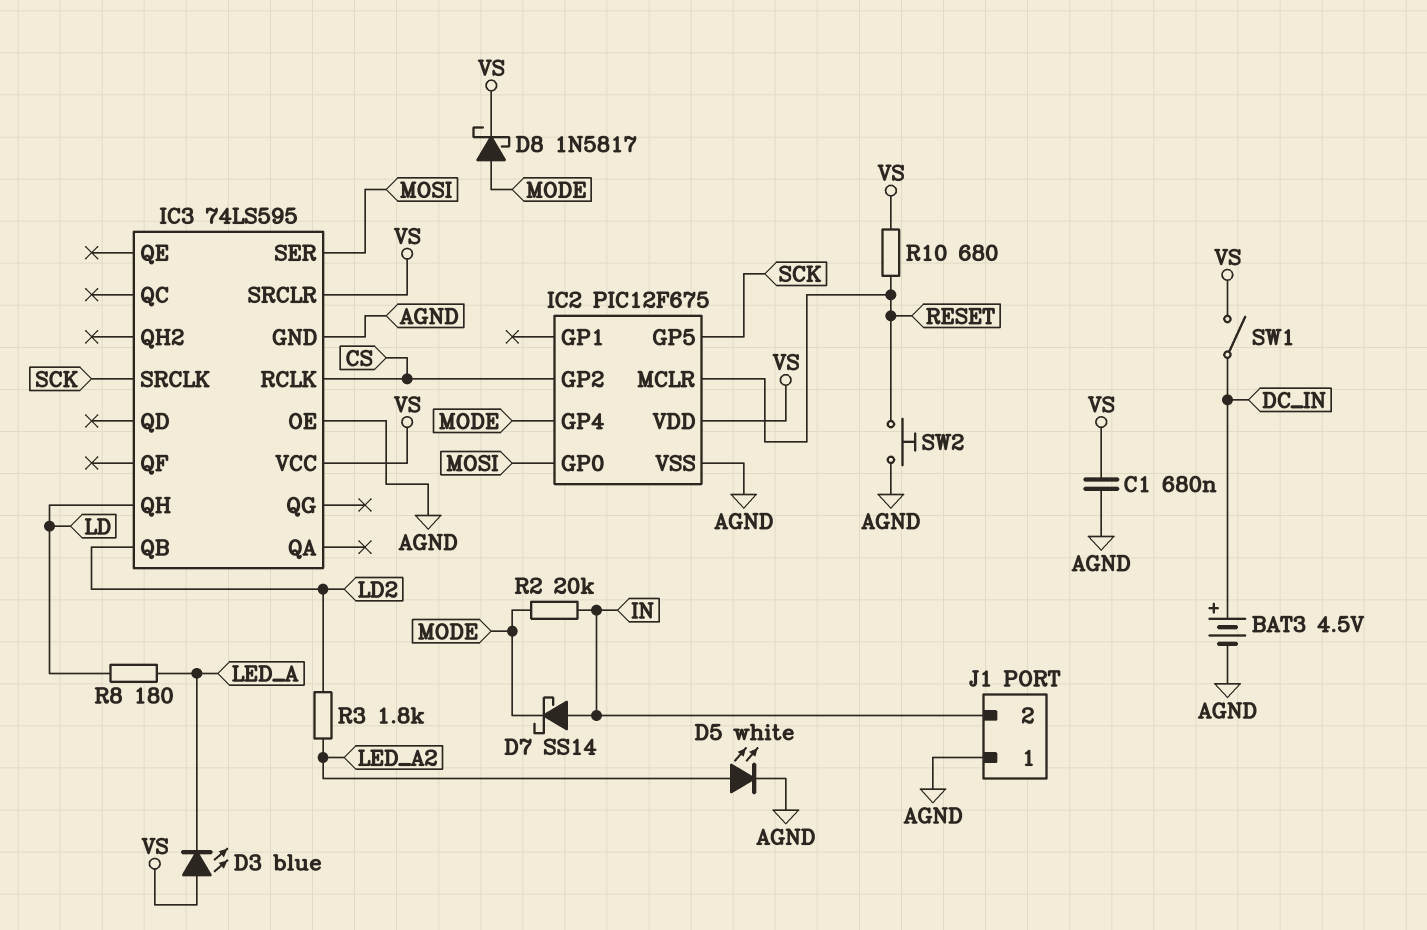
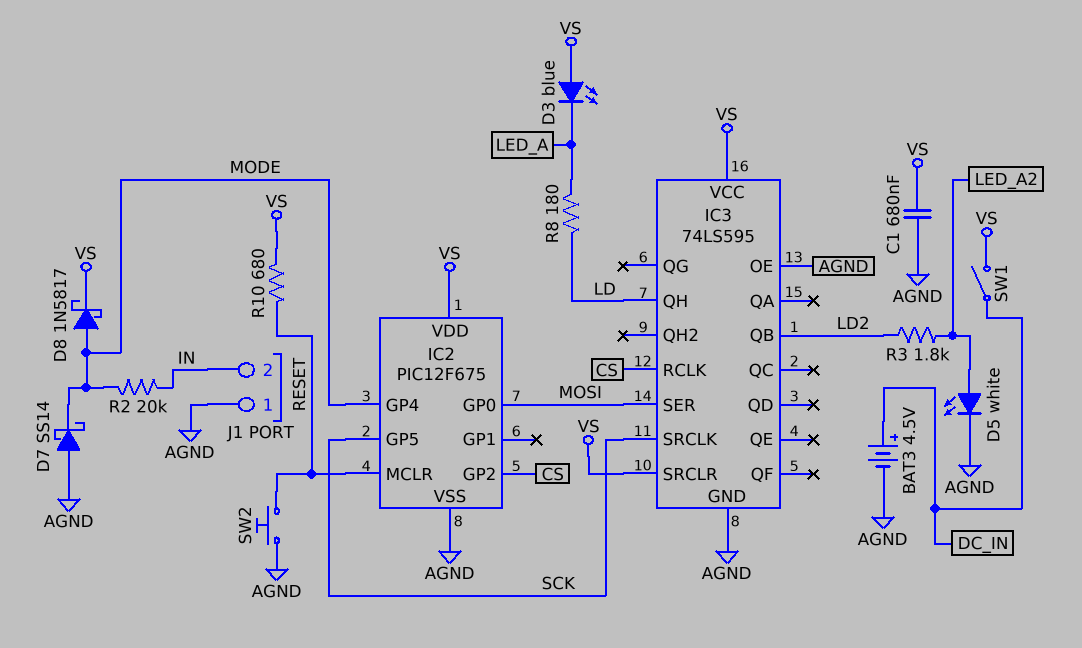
D7: schottky SS14 (A IN, K MODE) -> schottky SS14 (A AGND, K MODE)

